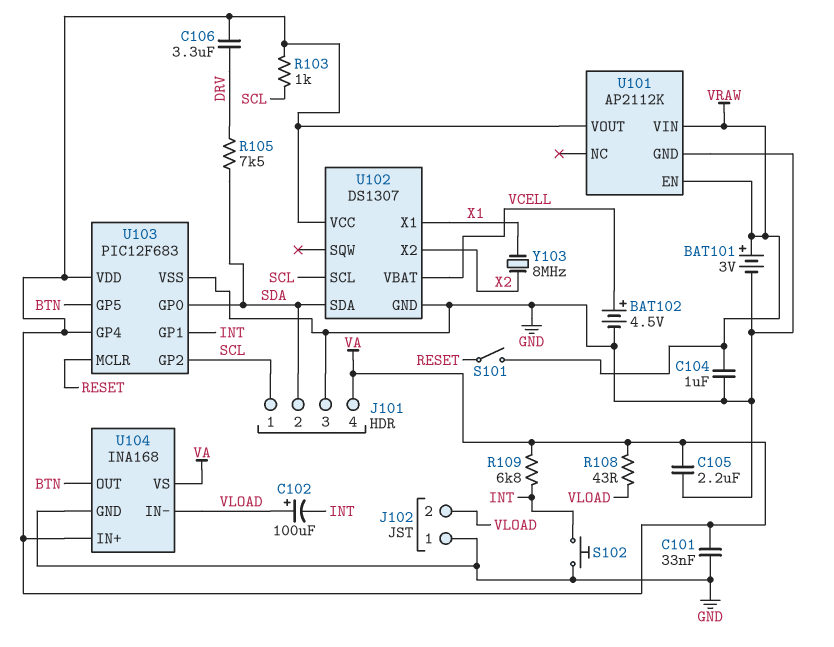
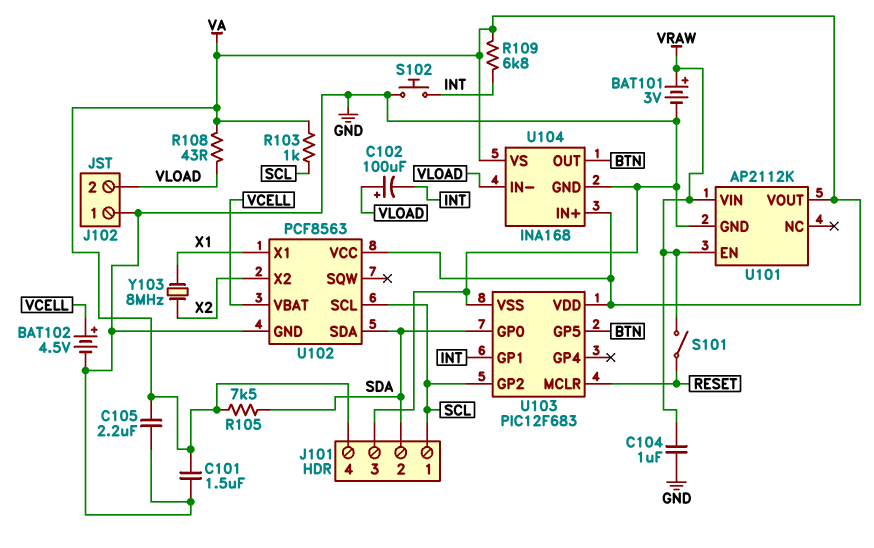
C101: 33nF (GND, VA) -> 1.5uF (GND, VA)
C106: 3.3uF (DRV, VA) -> none
R105: 7.5k (DRV, SDA) -> 7.5k (SDA, VA)
U102: DS1307 -> PCF8563
U103 pin GP4: VA -> none

